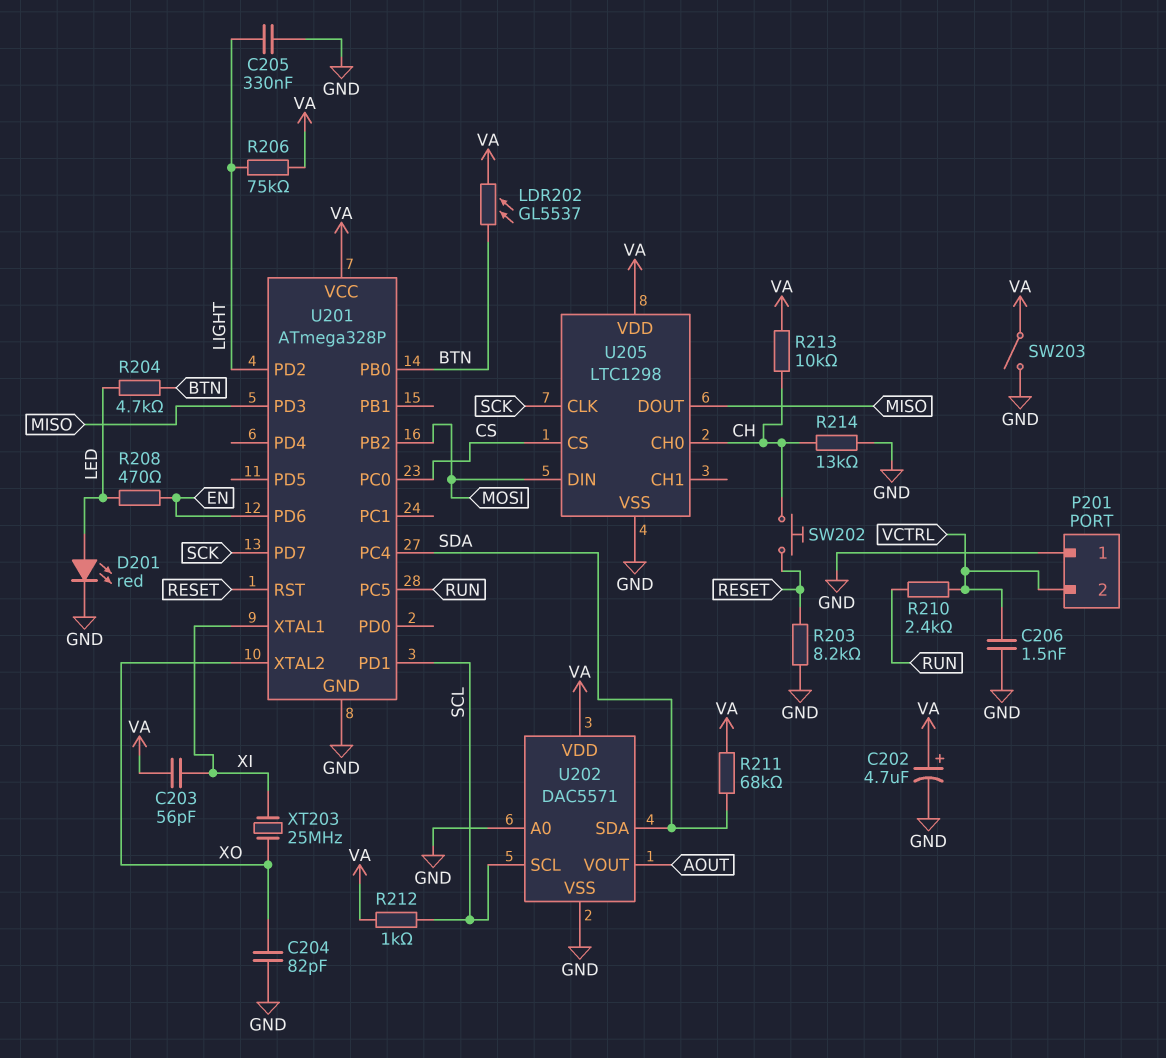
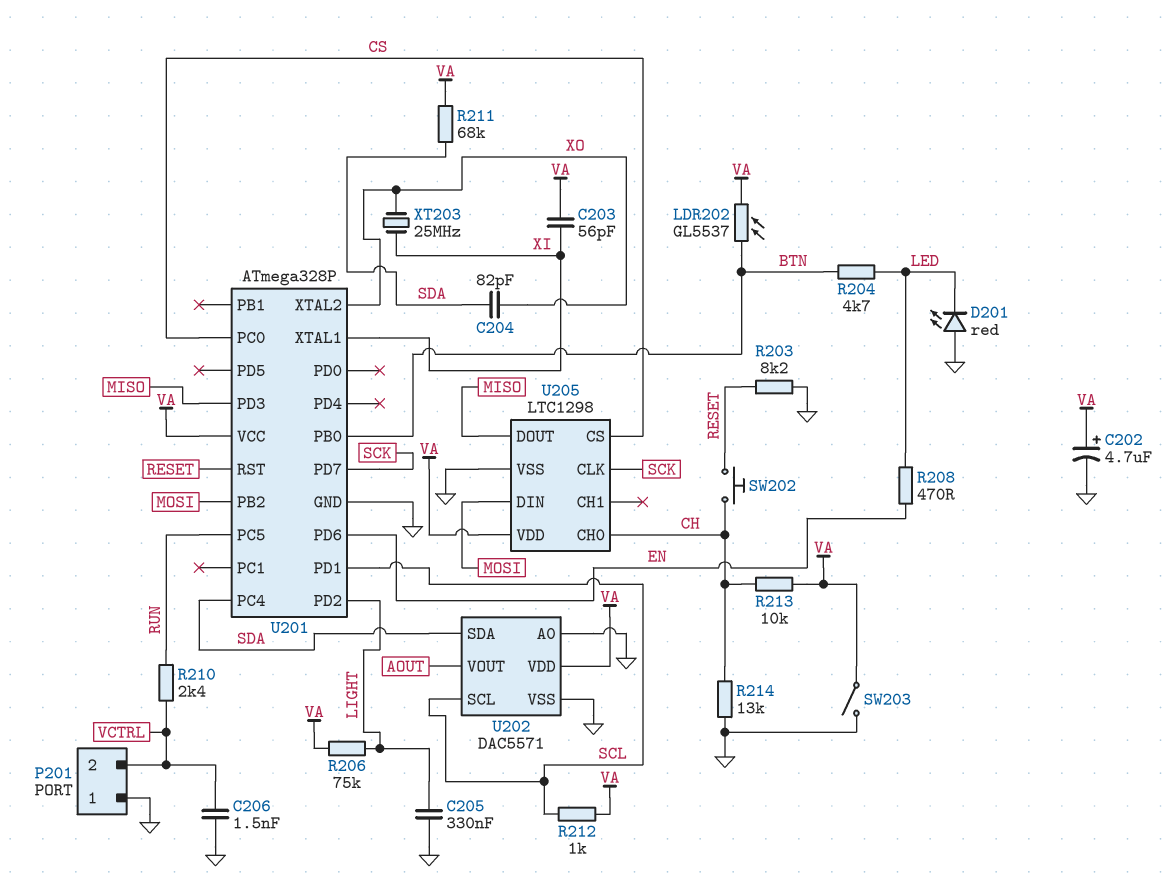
C204: 82pF (GND, XO) -> 82pF (SDA, XO)
D201: LED red (A LED, K GND) -> LED red (A GND, K LED)

